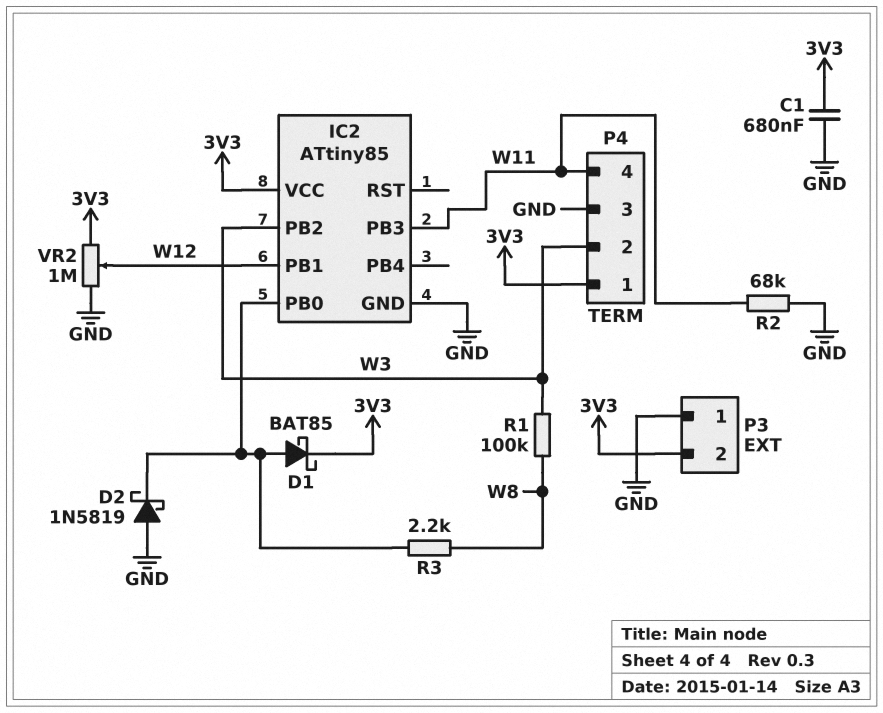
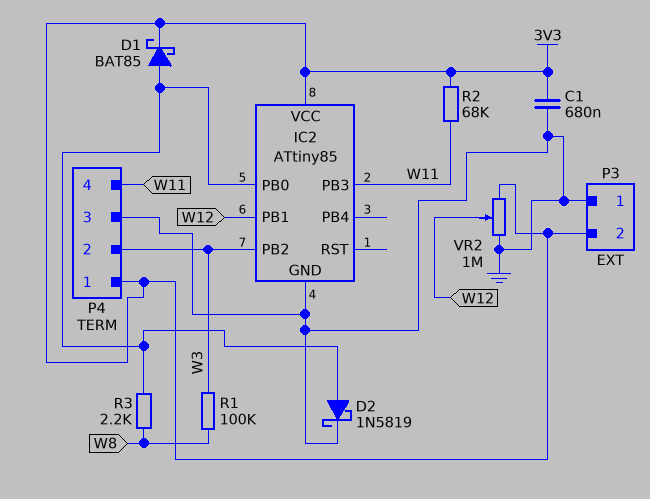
D2: schottky 1N5819 (A GND, K IC2/PB0) -> schottky 1N5819 (A IC2/PB0, K GND)
R2: 68k (GND, W11) -> 68k (3V3, W11)

